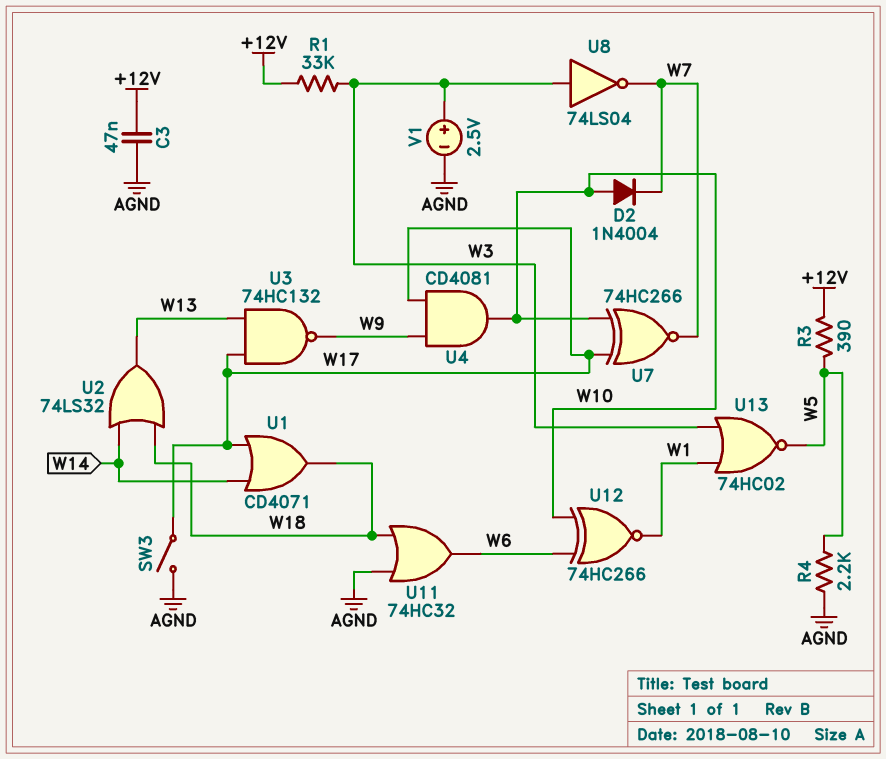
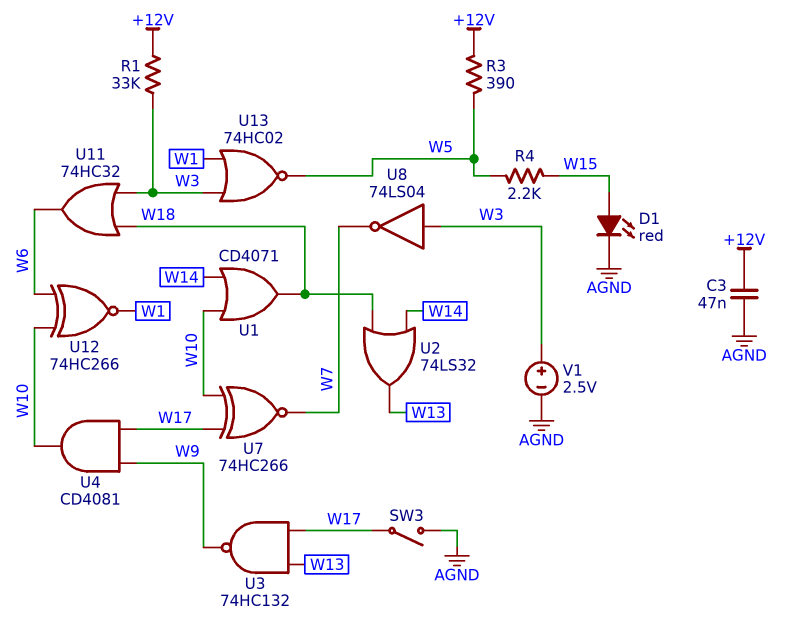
D1: none -> LED red (A W15, K AGND)
D2: diode 1N4004 (A W10, K W7) -> none
R4: 2.2k (AGND, W5) -> 2.2k (W5, W15)
U1: OR CD4071 (in W14, in W17, out W18) -> OR CD4071 (in W10, in W14, out W18)
U11: OR 74HC32 (in AGND, in W18, out W6) -> OR 74HC32 (in W3, in W18, out W6)

